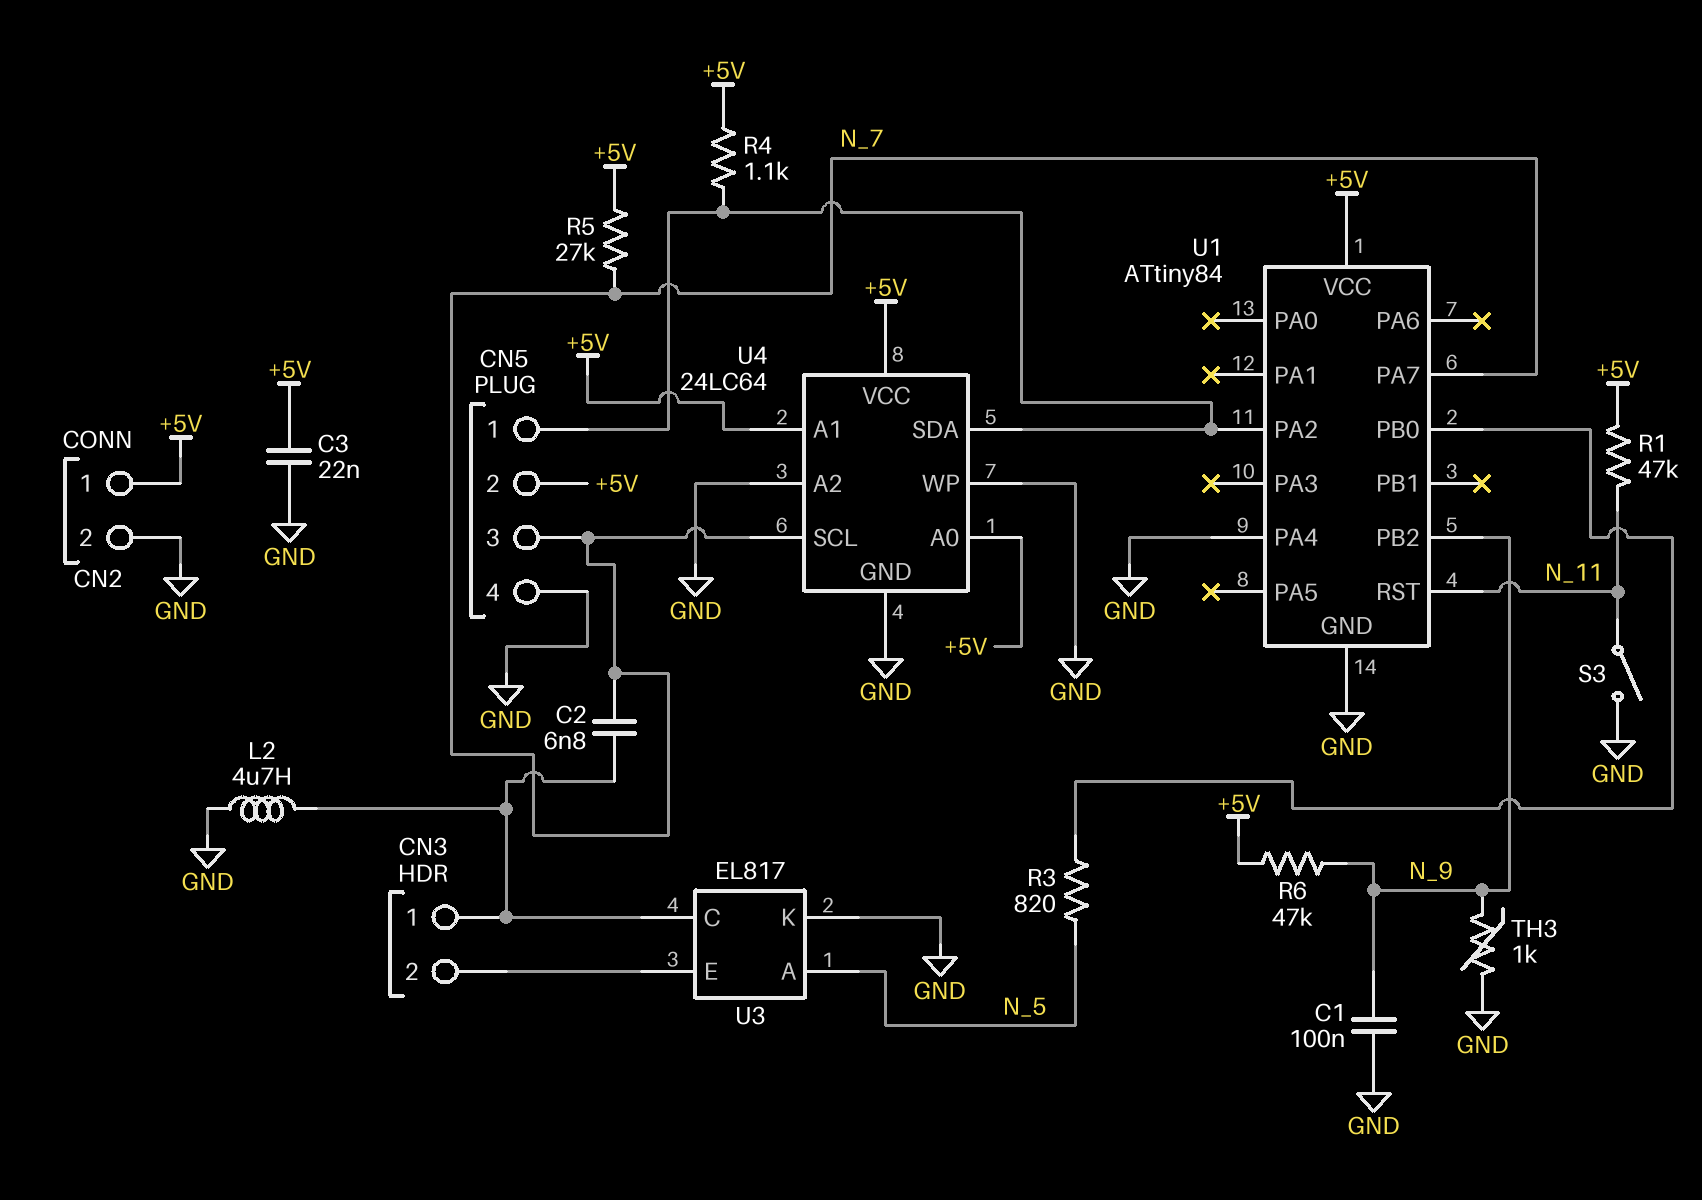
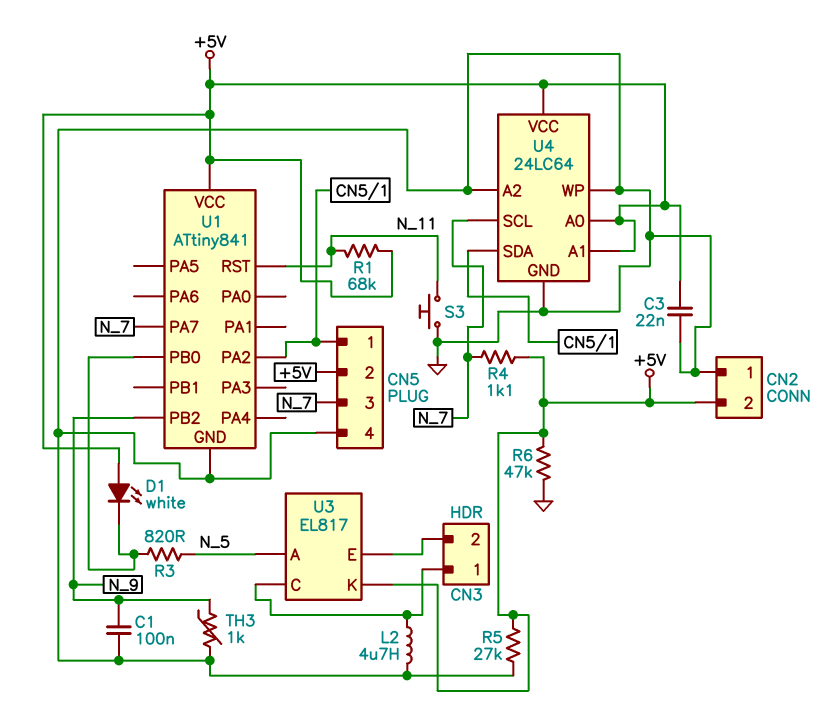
C2: 6.8nF (CN3/1, N_7) -> none
CN2 pin 1: +5V -> GND
CN2 pin 2: GND -> +5V
D1: none -> LED white (A +5V, K U1/PB0)
R1: 47k (+5V, N_11) -> 68k (+5V, N_11)
R4: 1.1k (+5V, CN5/1) -> 1.1k (+5V, N_7)
R5: 27k (+5V, N_7) -> 27k (+5V, GND)
R6: 47k (+5V, N_9) -> 47k (+5V, GND)
S3: switch (GND, N_11) -> button (GND, N_11)
U1: ATtiny84 -> ATtiny841
U1 pin PA4: GND -> none
U3 pin K: GND -> +5V

